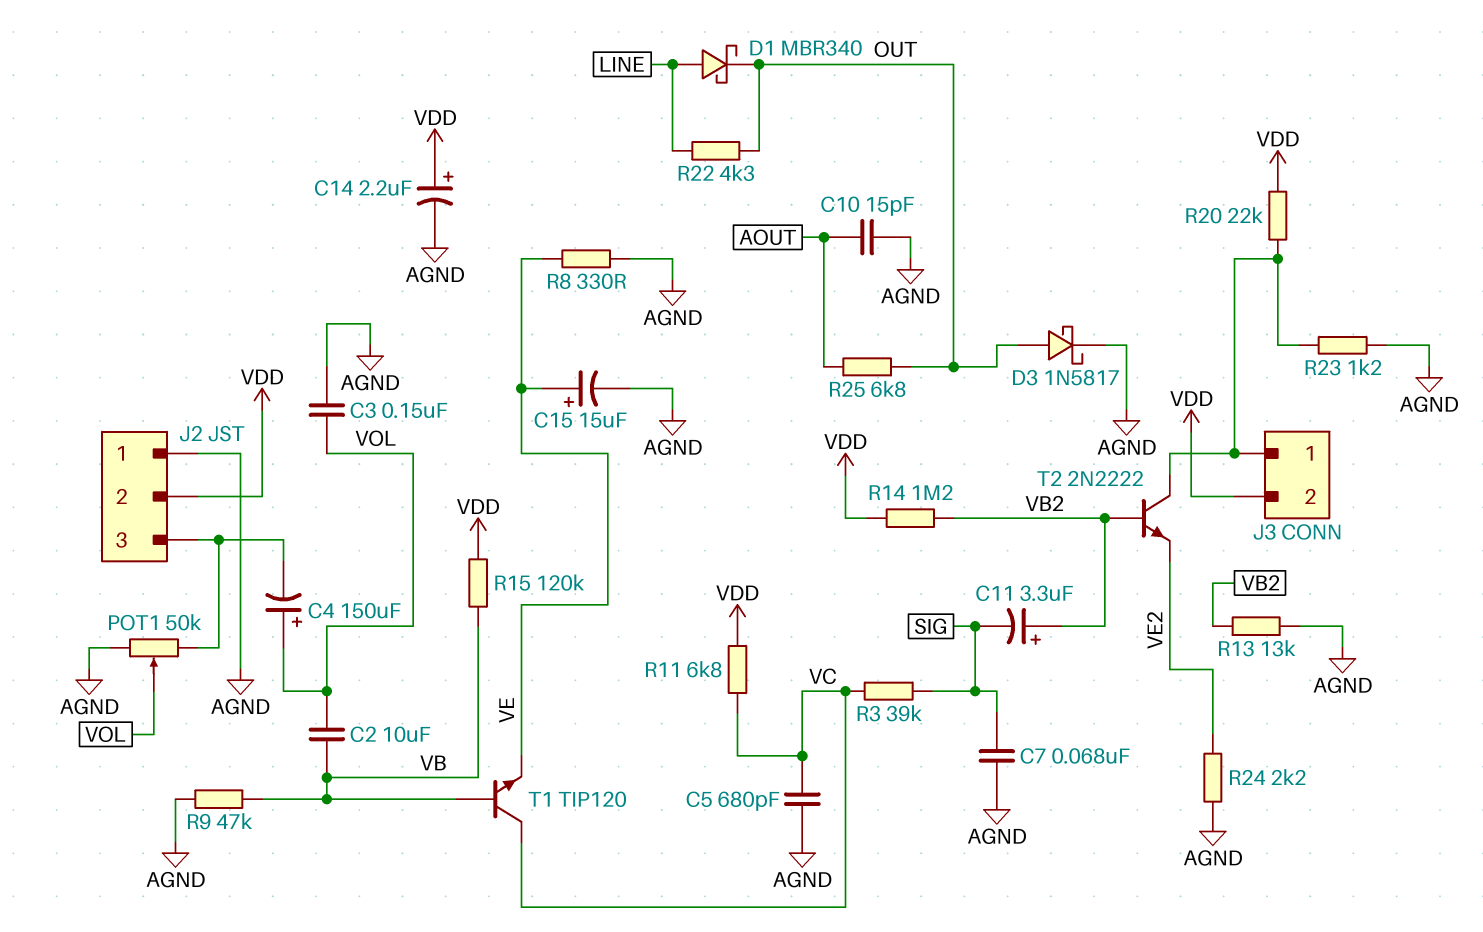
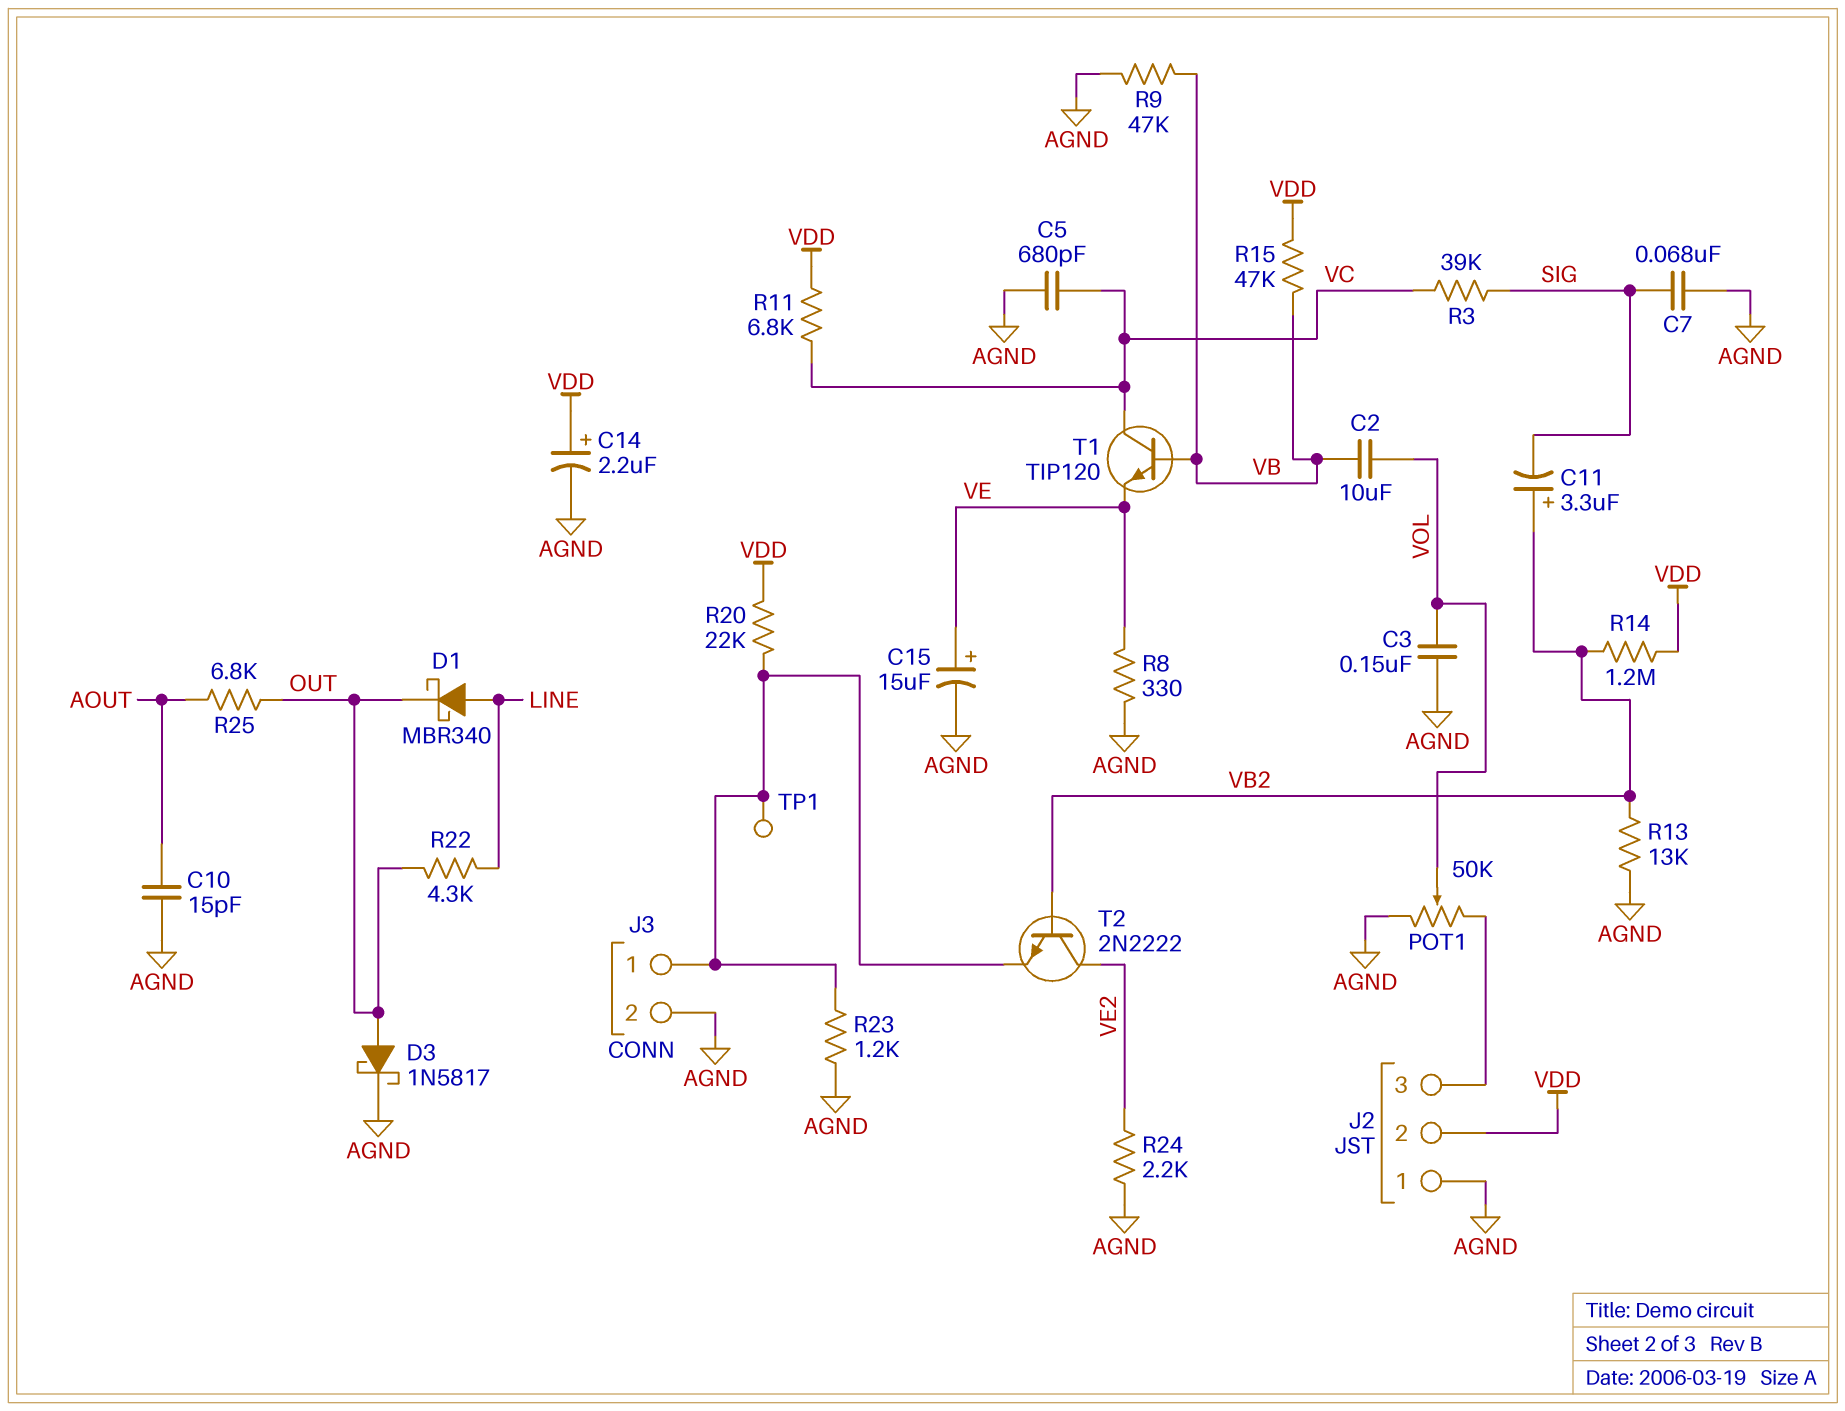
C4: 150uF (plus VOL, minus J2/3) -> none
J3 pin 2: VDD -> AGND
R15: 120k (VB, VDD) -> 47k (VB, VDD)
T2: NPN 2N2222 (B VB2, C J3/1, E VE2) -> NPN 2N2222 (B VB2, C VE2, E J3/1)
TP1: none -> test point (J3/1)

